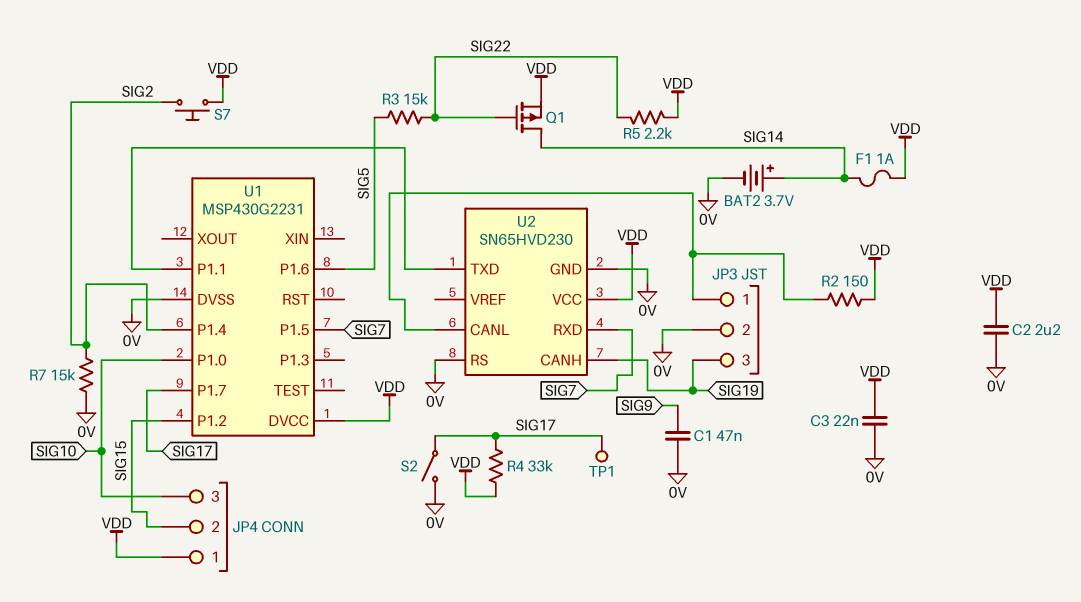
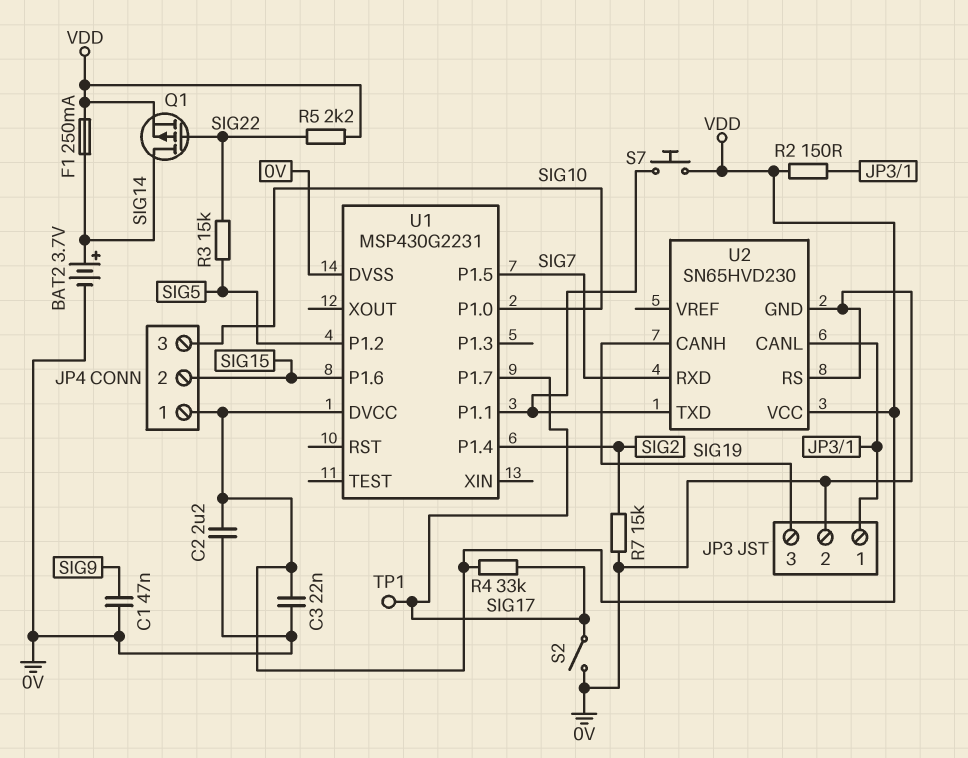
F1: 1A (SIG14, VDD) -> 250mA (SIG14, VDD)
S7: button (SIG2, VDD) -> button (U1/P1.1, VDD)
U1 pin P1.2: SIG15 -> SIG5
U1 pin P1.6: SIG5 -> SIG15

